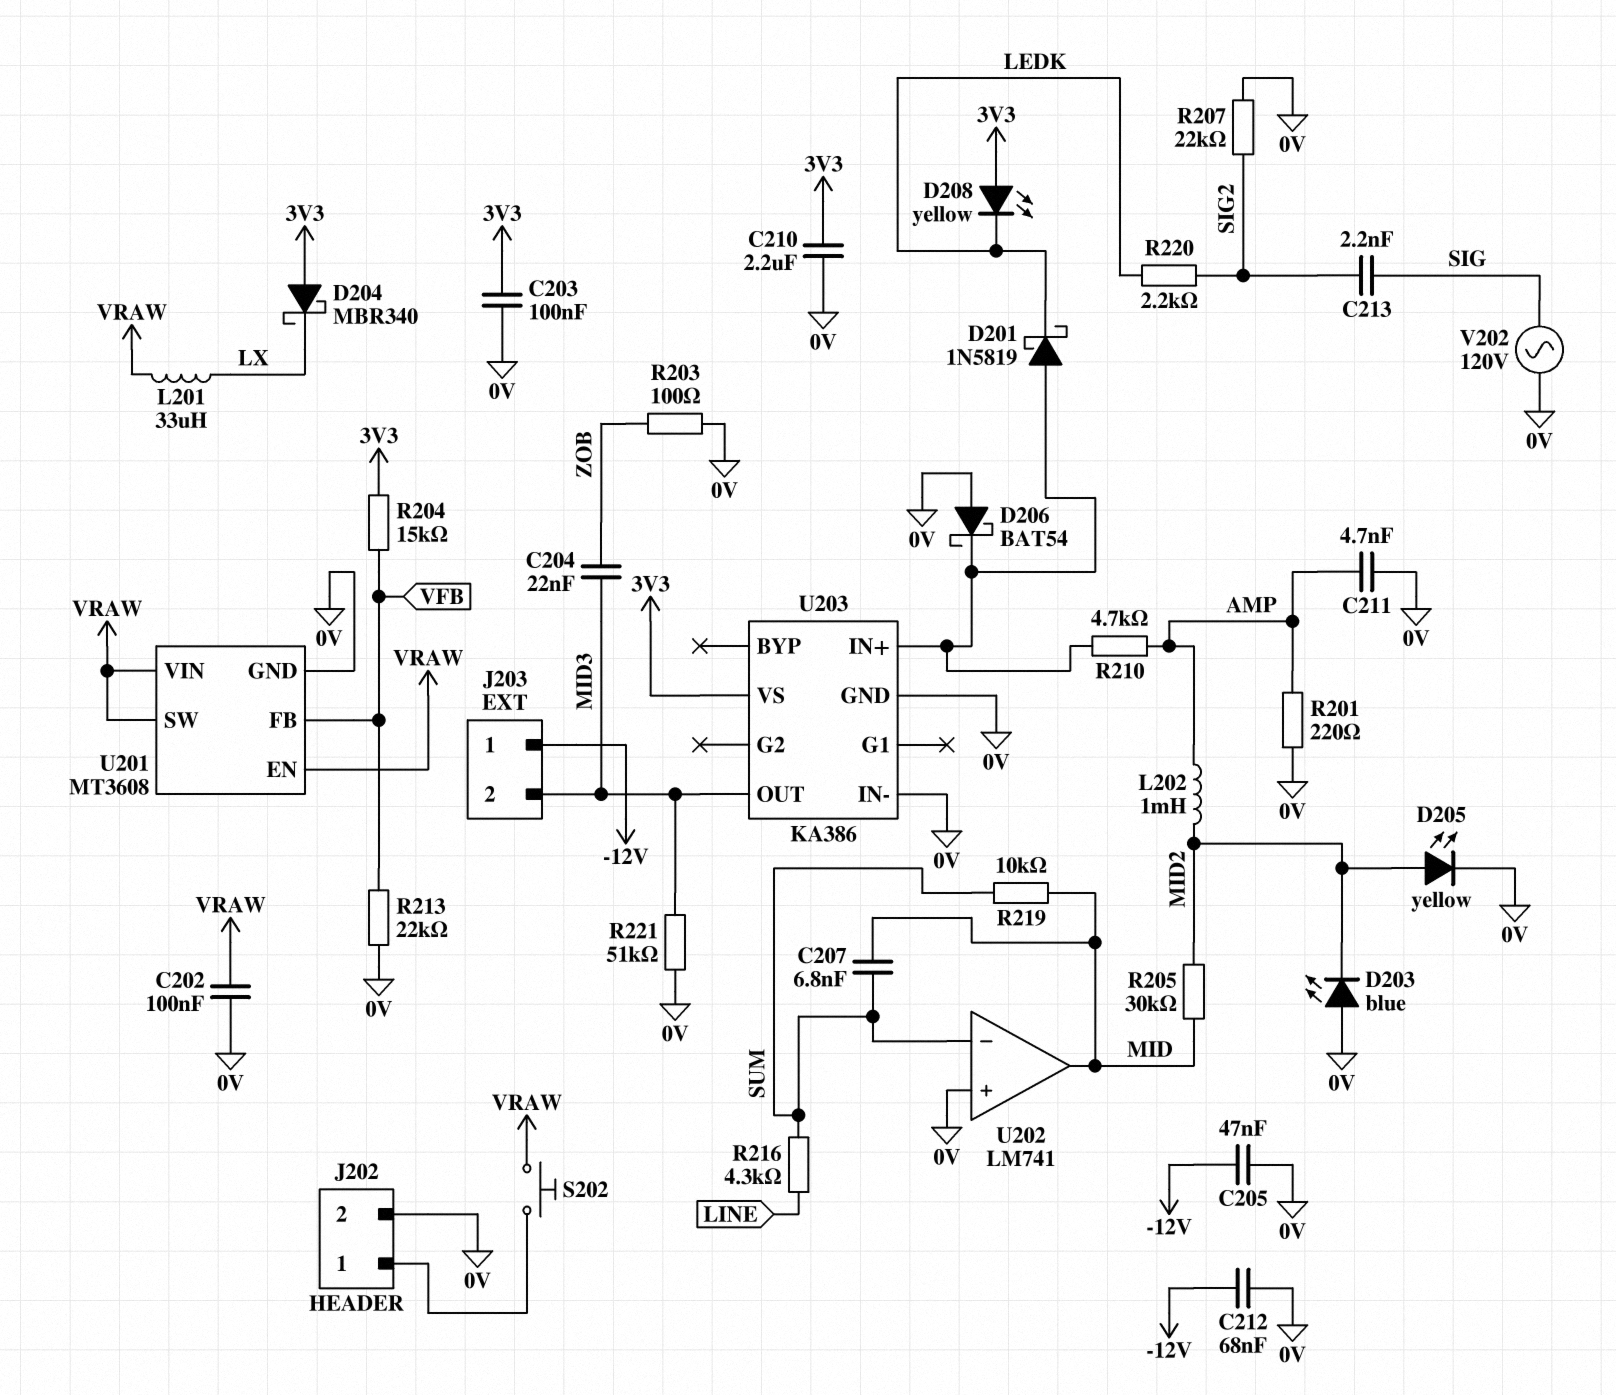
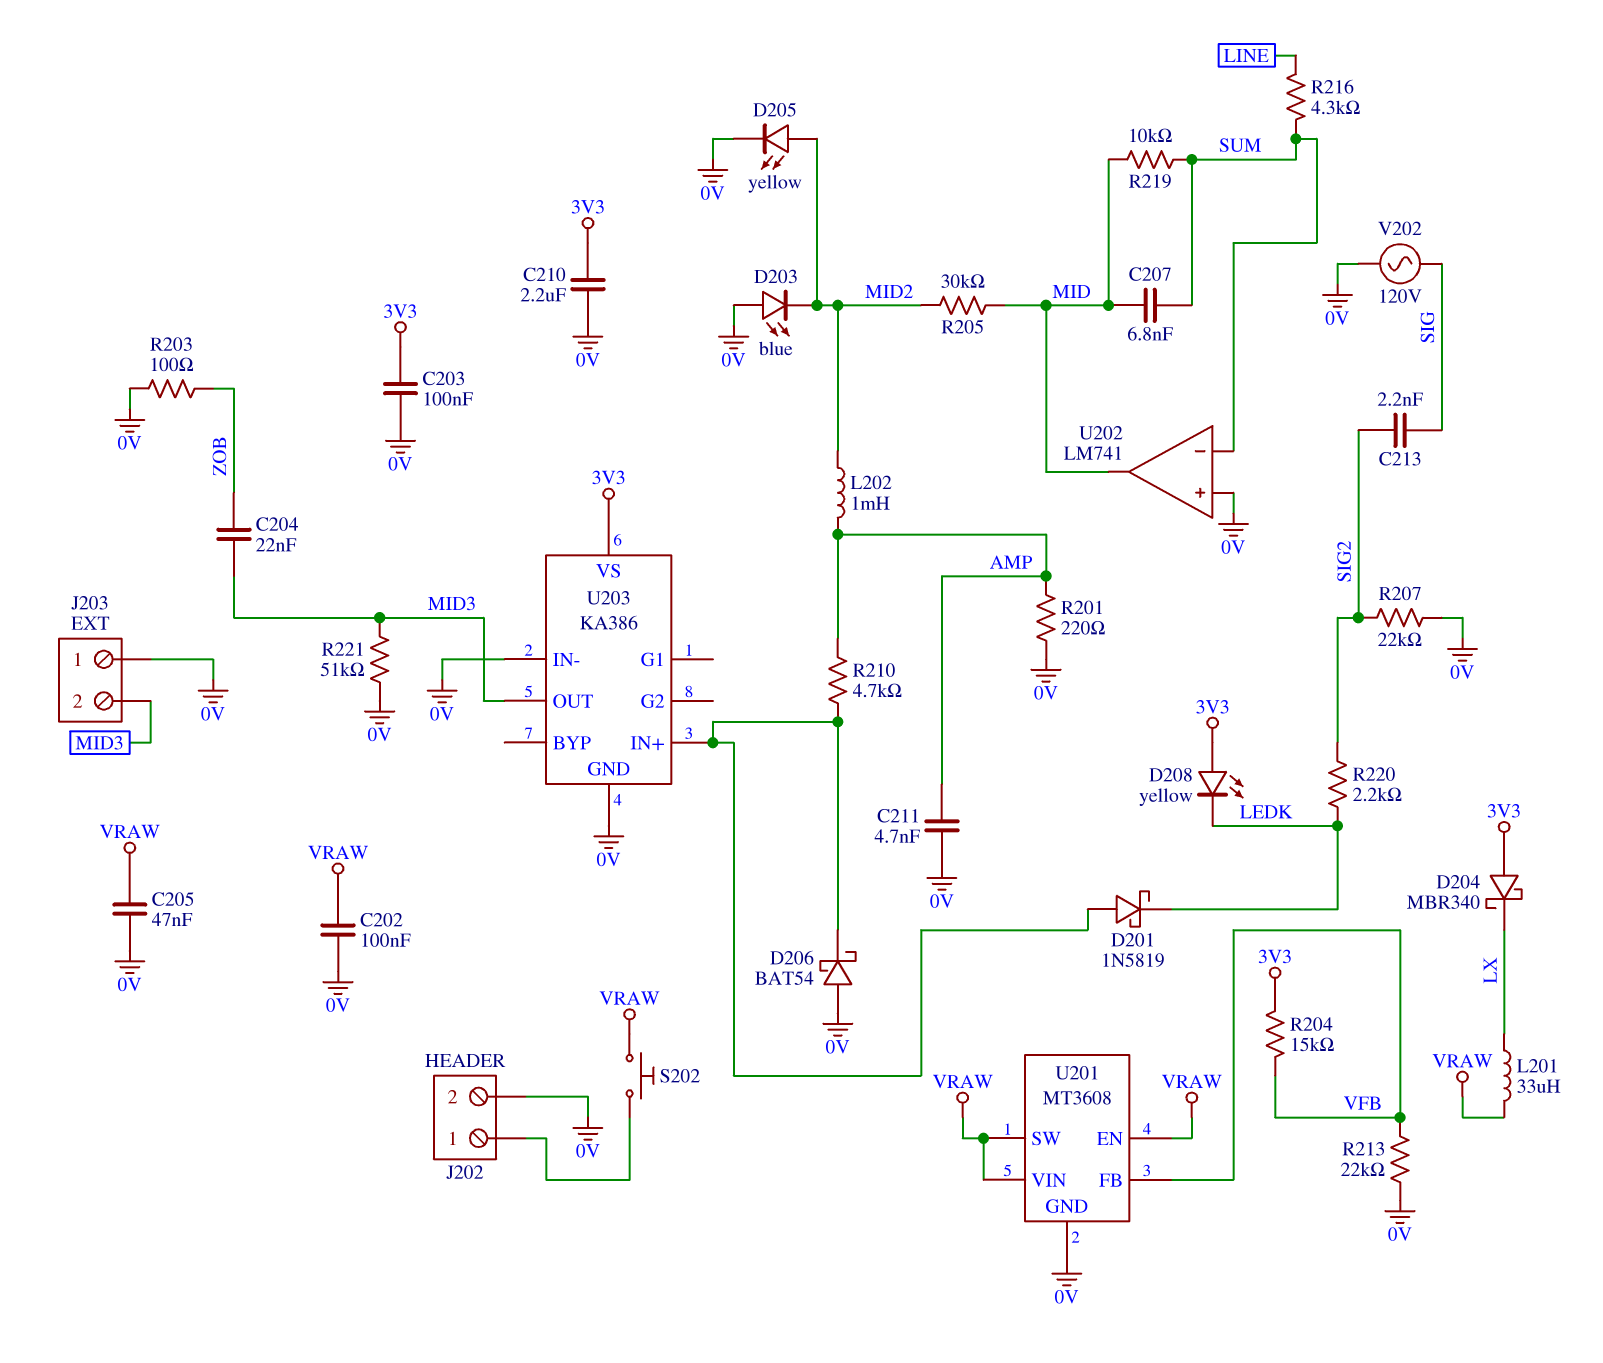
C205: 47nF (-12V, 0V) -> 47nF (0V, VRAW)
C212: 68nF (-12V, 0V) -> none
J203 pin 1: -12V -> 0V

